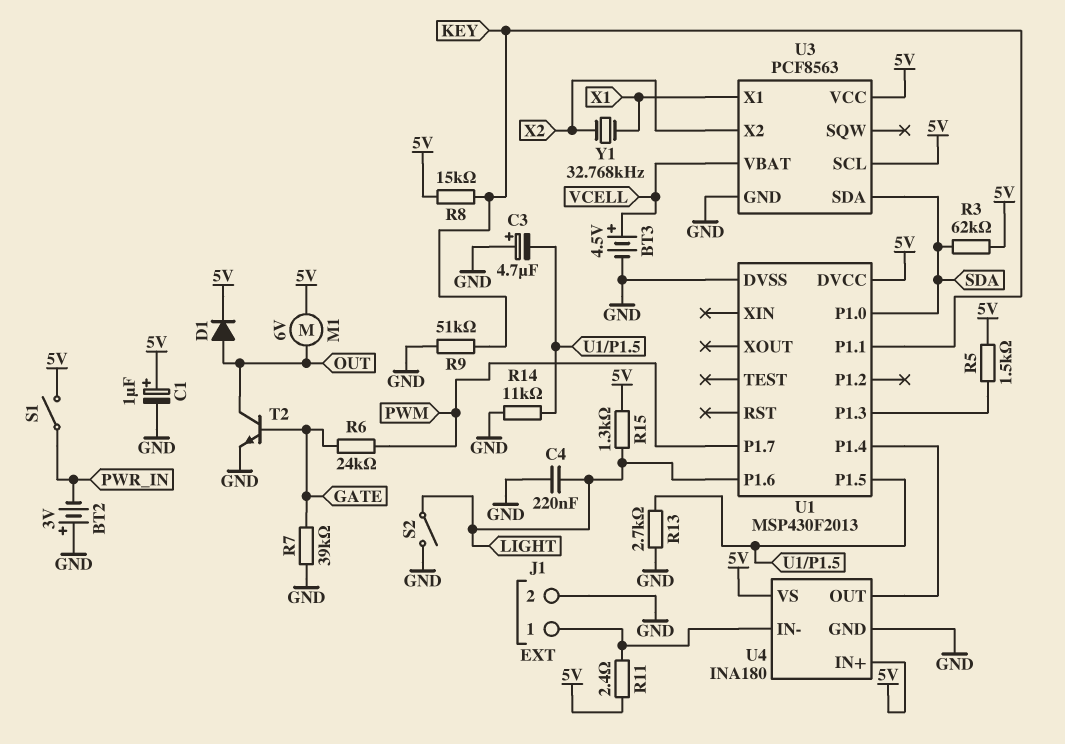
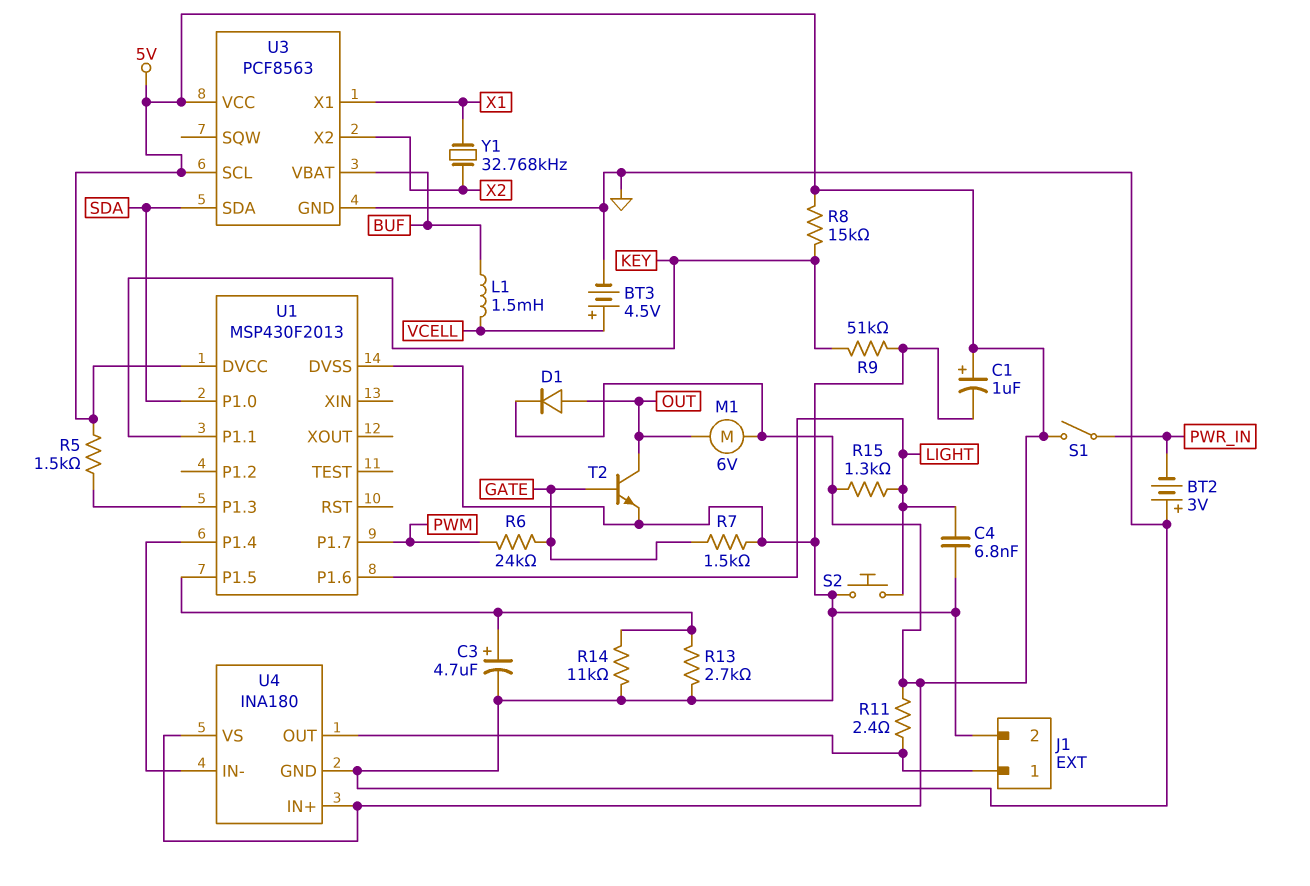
C3: 4.7uF (plus GND, minus U1/P1.5) -> 4.7uF (plus U1/P1.5, minus GND)
C4: 220nF (GND, LIGHT) -> 6.8nF (GND, LIGHT)
L1: none -> 1.5mH (BUF, VCELL)
R3: 62k (5V, SDA) -> none
R7: 39k (GATE, GND) -> 1.5k (GATE, GND)
S2: switch (GND, LIGHT) -> button (GND, LIGHT)
U3 pin VBAT: VCELL -> BUF
U4 pin IN-: J1/1 -> U1/P1.4
U4 pin OUT: U1/P1.4 -> J1/1

